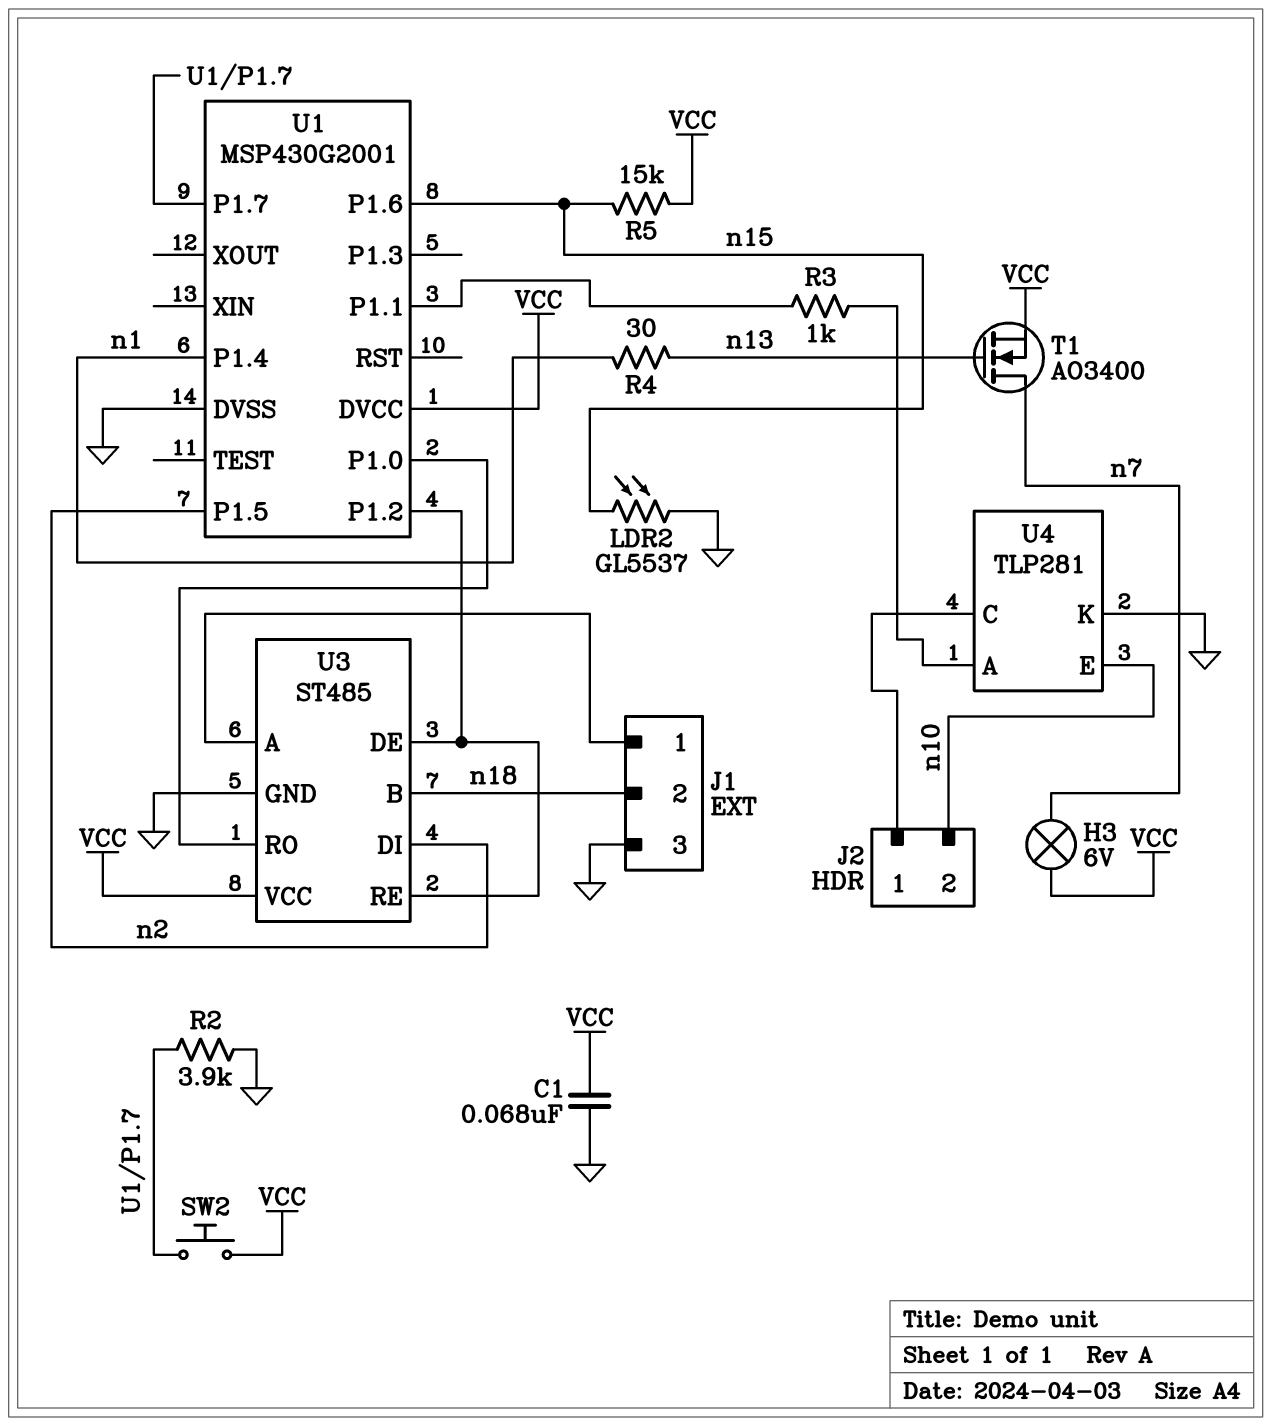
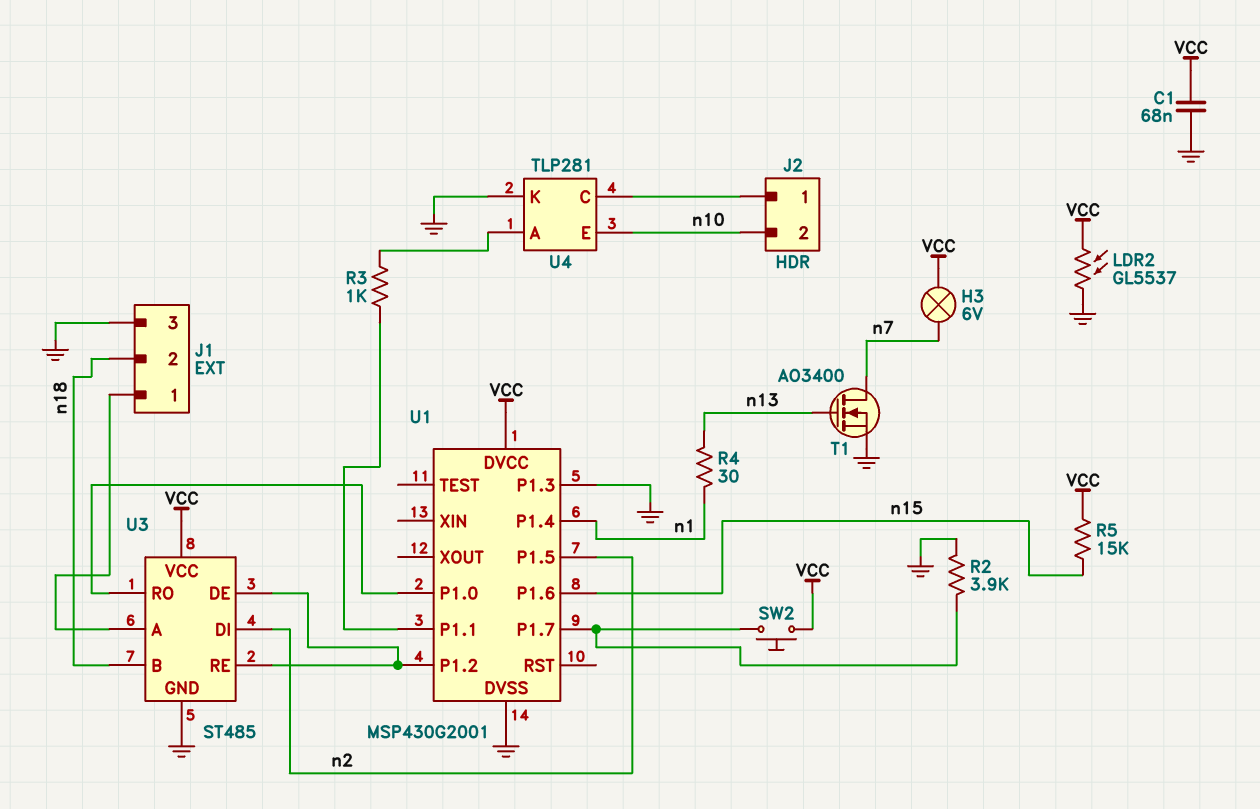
LDR2: GL5537 (GND, n15) -> GL5537 (GND, VCC)
T1: NMOS AO3400 (G n13, D n7, S VCC) -> NMOS AO3400 (G n13, D n7, S GND)
U1 pin P1.3: none -> GND

